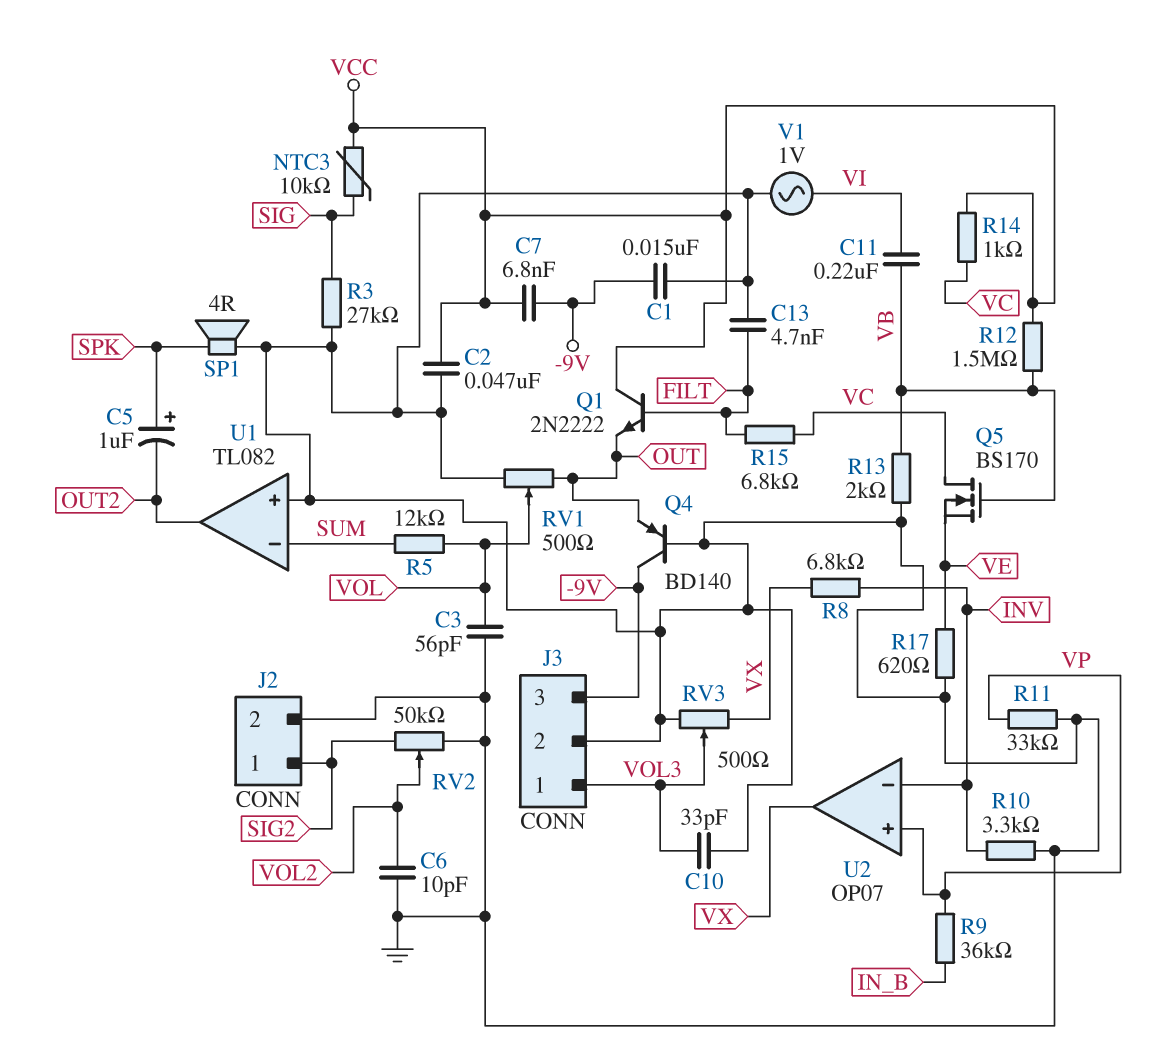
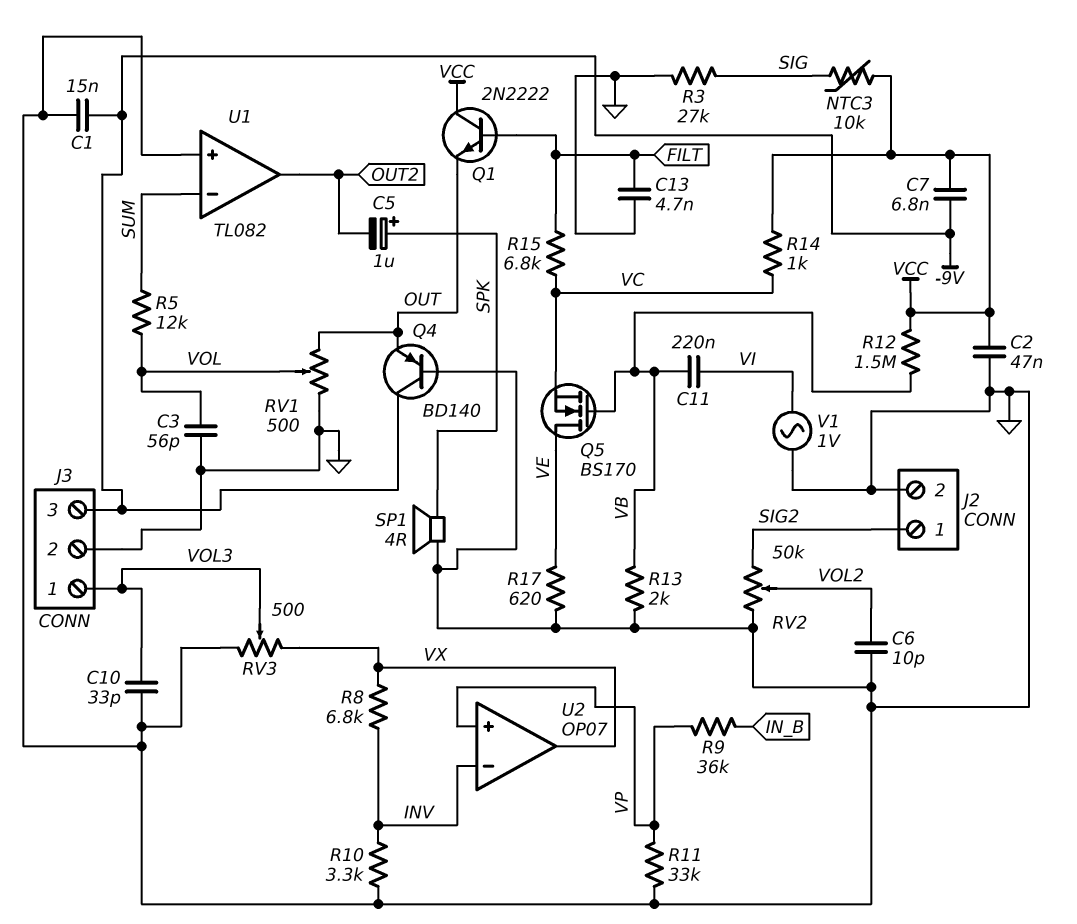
Q5: NMOS BS170 (G VB, D VC, S VE) -> NMOS BS170 (G VB, D VE, S VC)

